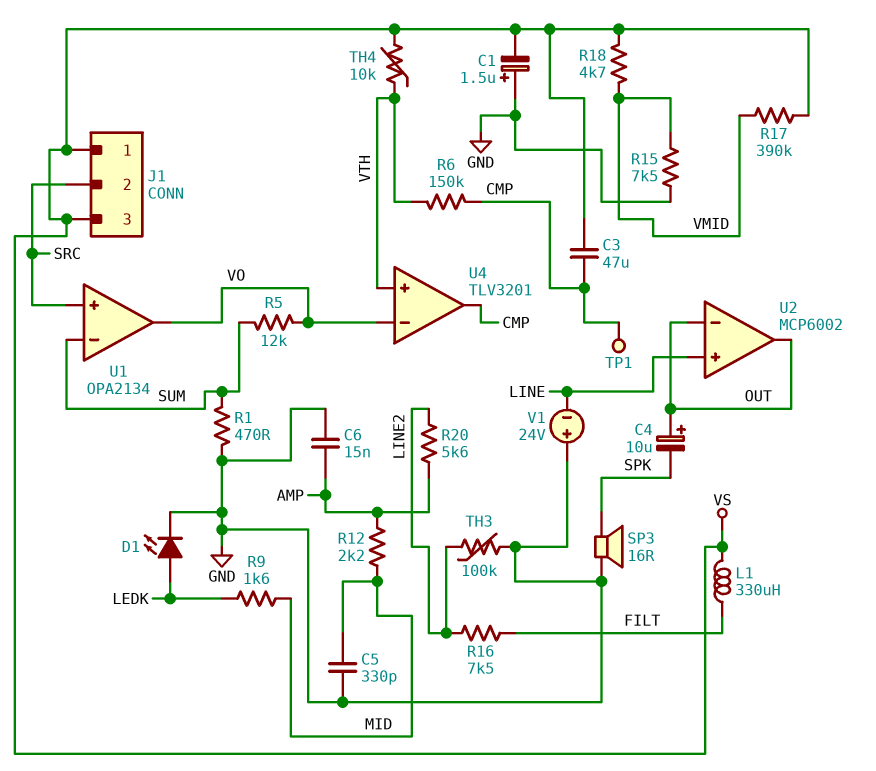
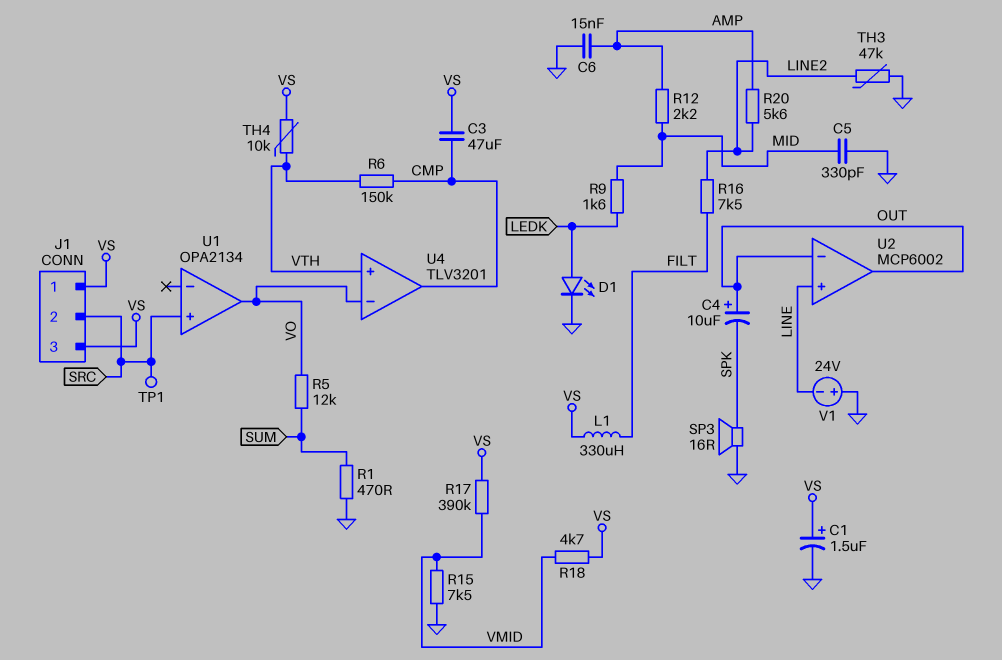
C1: 1.5uF (plus GND, minus VS) -> 1.5uF (plus VS, minus GND)
TH3: 100k (GND, LINE2) -> 47k (GND, LINE2)
TP1: test point (CMP) -> test point (SRC)
U1 pin in-: SUM -> none

